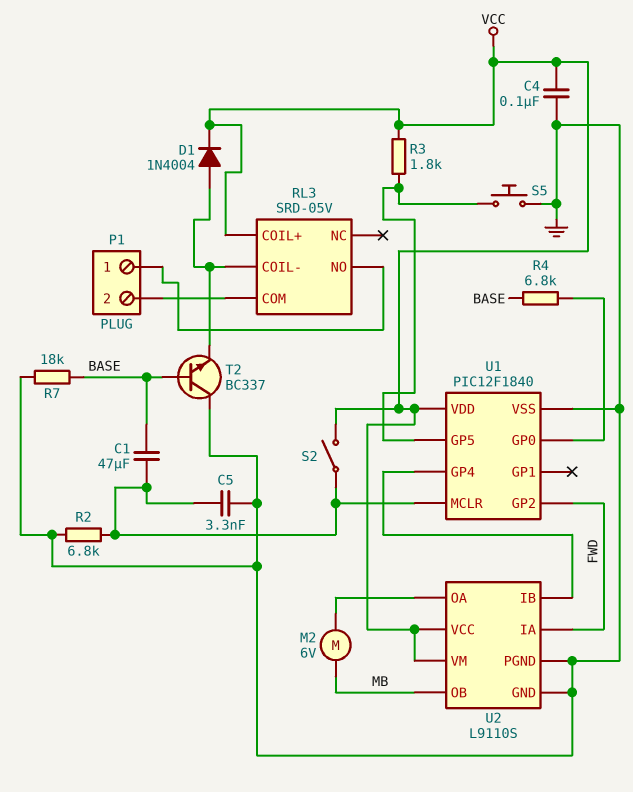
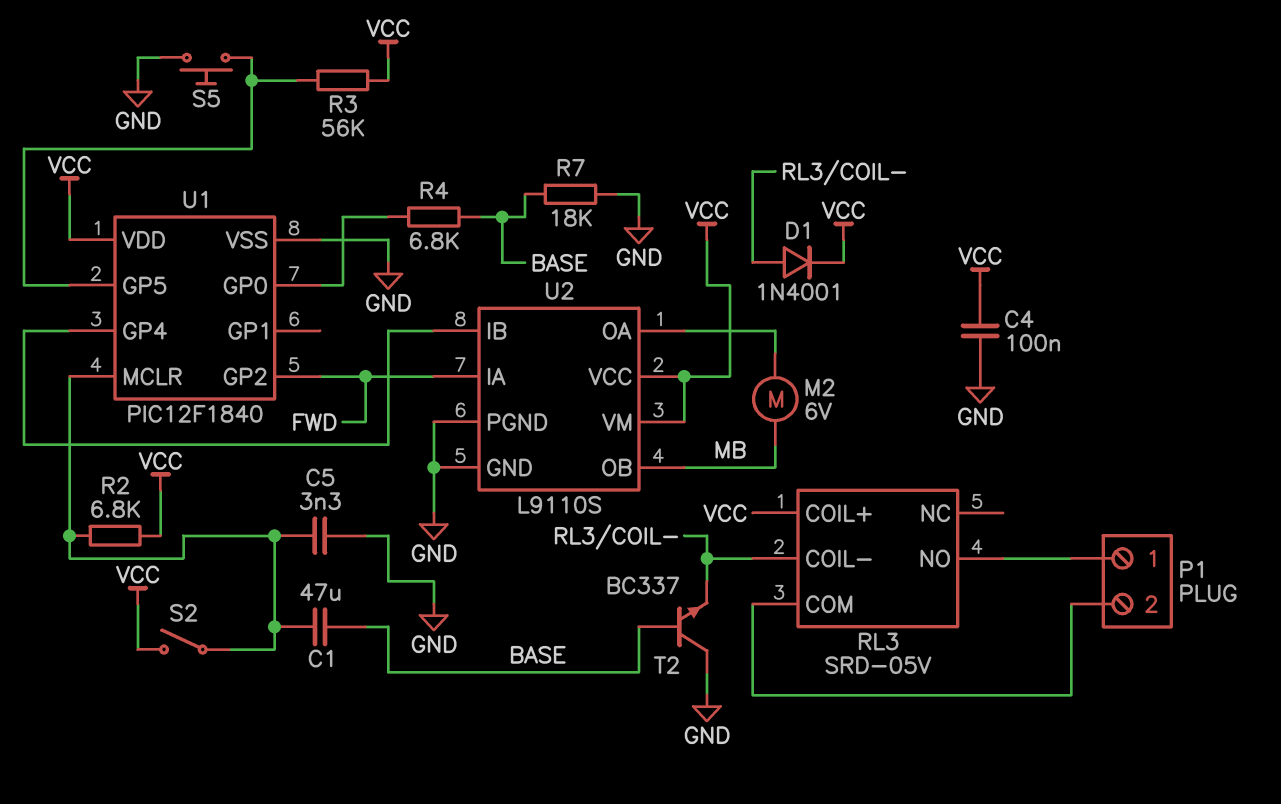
D1: diode 1N4004 (A RL3/COIL-, K VCC) -> diode 1N4001 (A RL3/COIL-, K VCC)
R2: 6.8k (GND, U1/MCLR) -> 6.8k (U1/MCLR, VCC)
R3: 1.8k (U1/GP5, VCC) -> 56k (U1/GP5, VCC)

